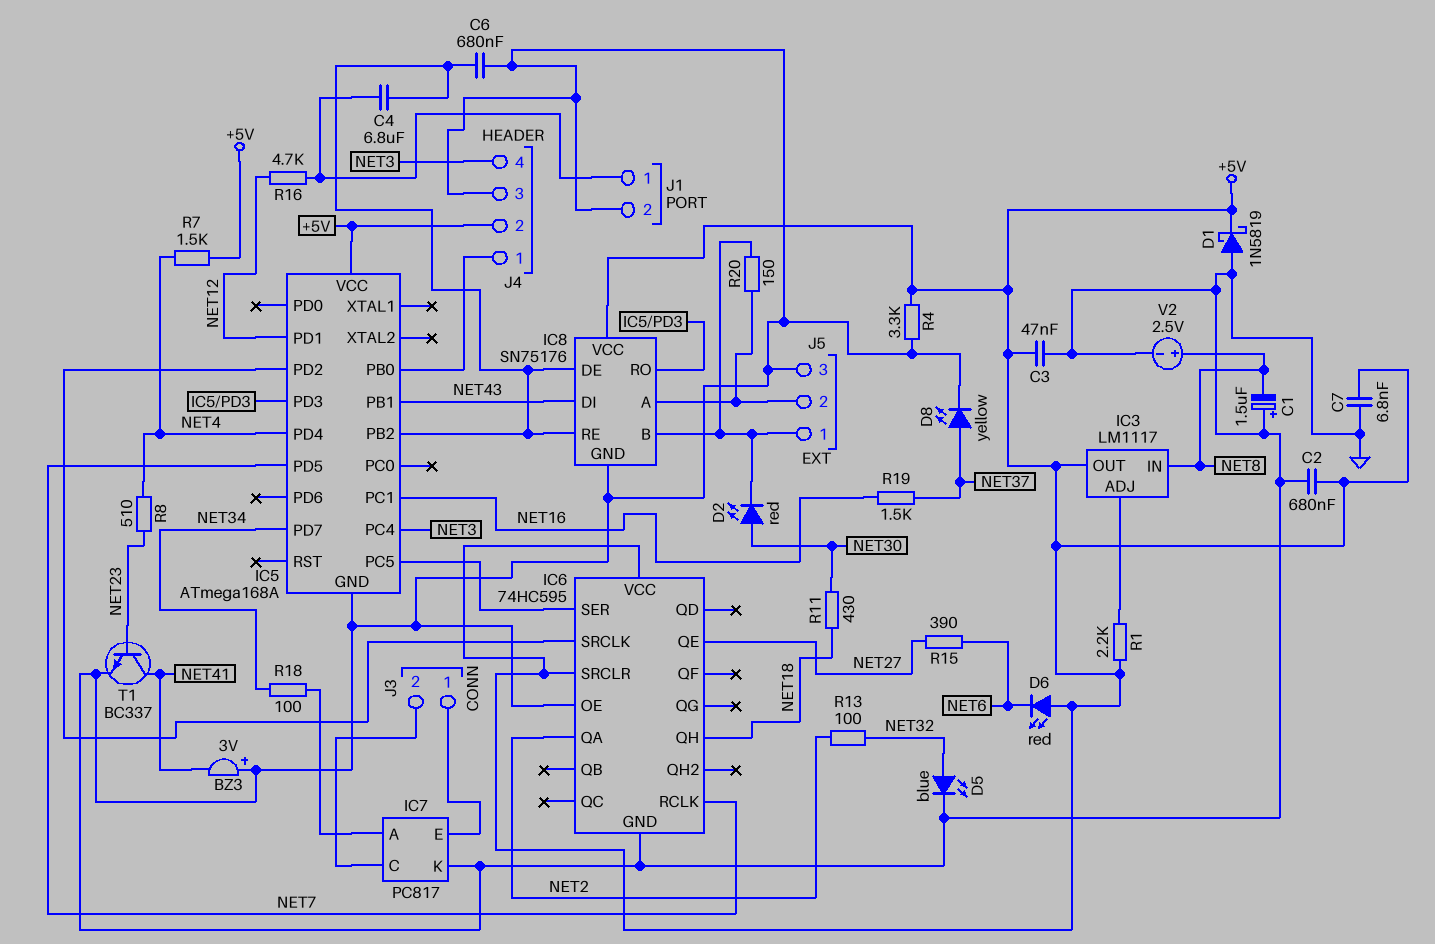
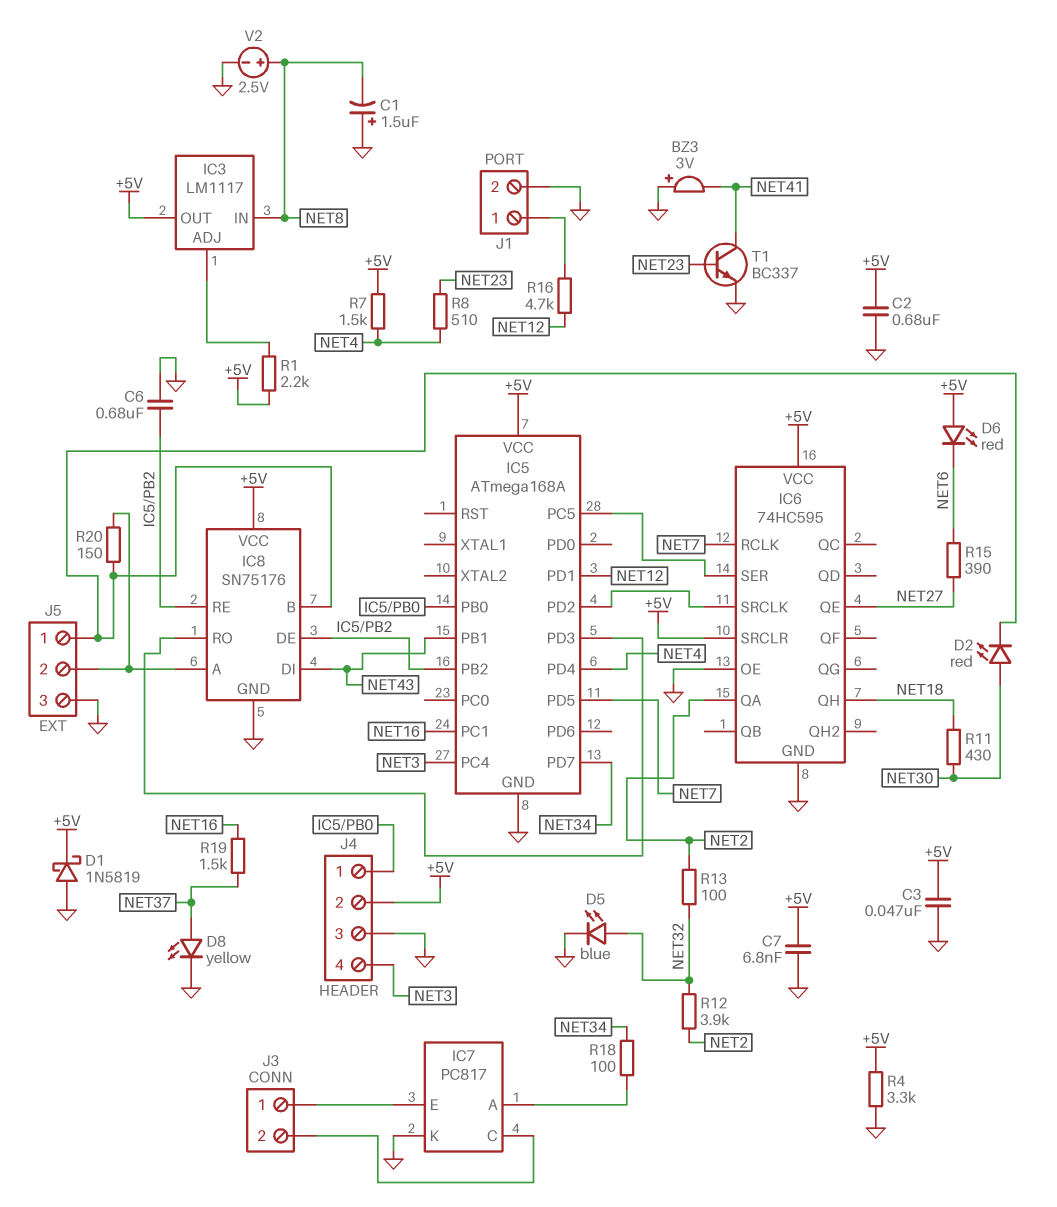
C4: 6.8uF (IC5/PB2, J1/1) -> none
R12: none -> 3.9k (NET2, NET32)

